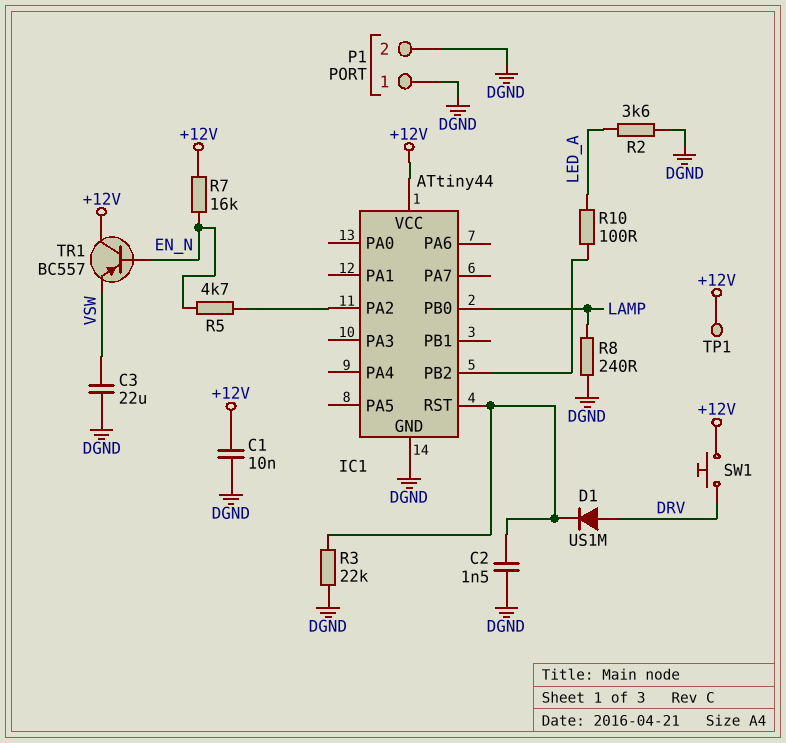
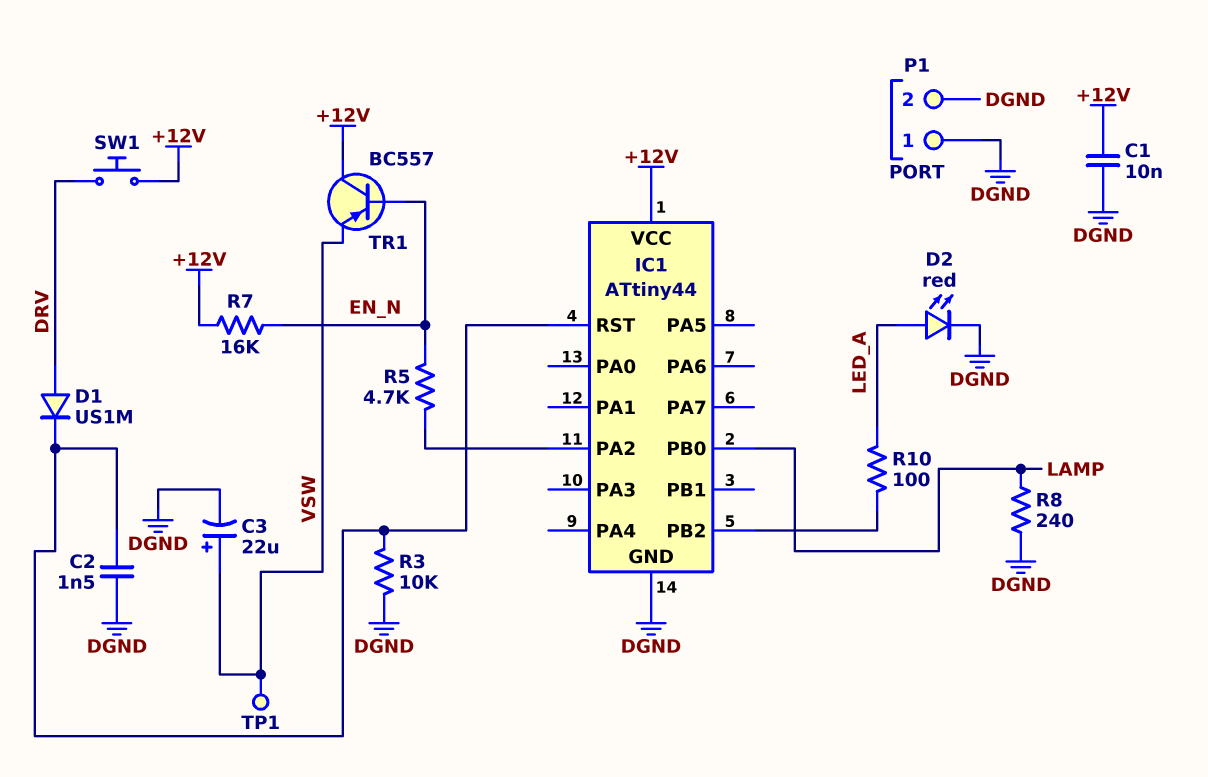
C3: 22uF (DGND, VSW) -> 22uF (plus VSW, minus DGND)
D2: none -> LED red (A LED_A, K DGND)
R2: 3.6k (DGND, LED_A) -> none
R3: 22k (DGND, IC1/RST) -> 10k (DGND, IC1/RST)
TP1: test point (+12V) -> test point (VSW)

